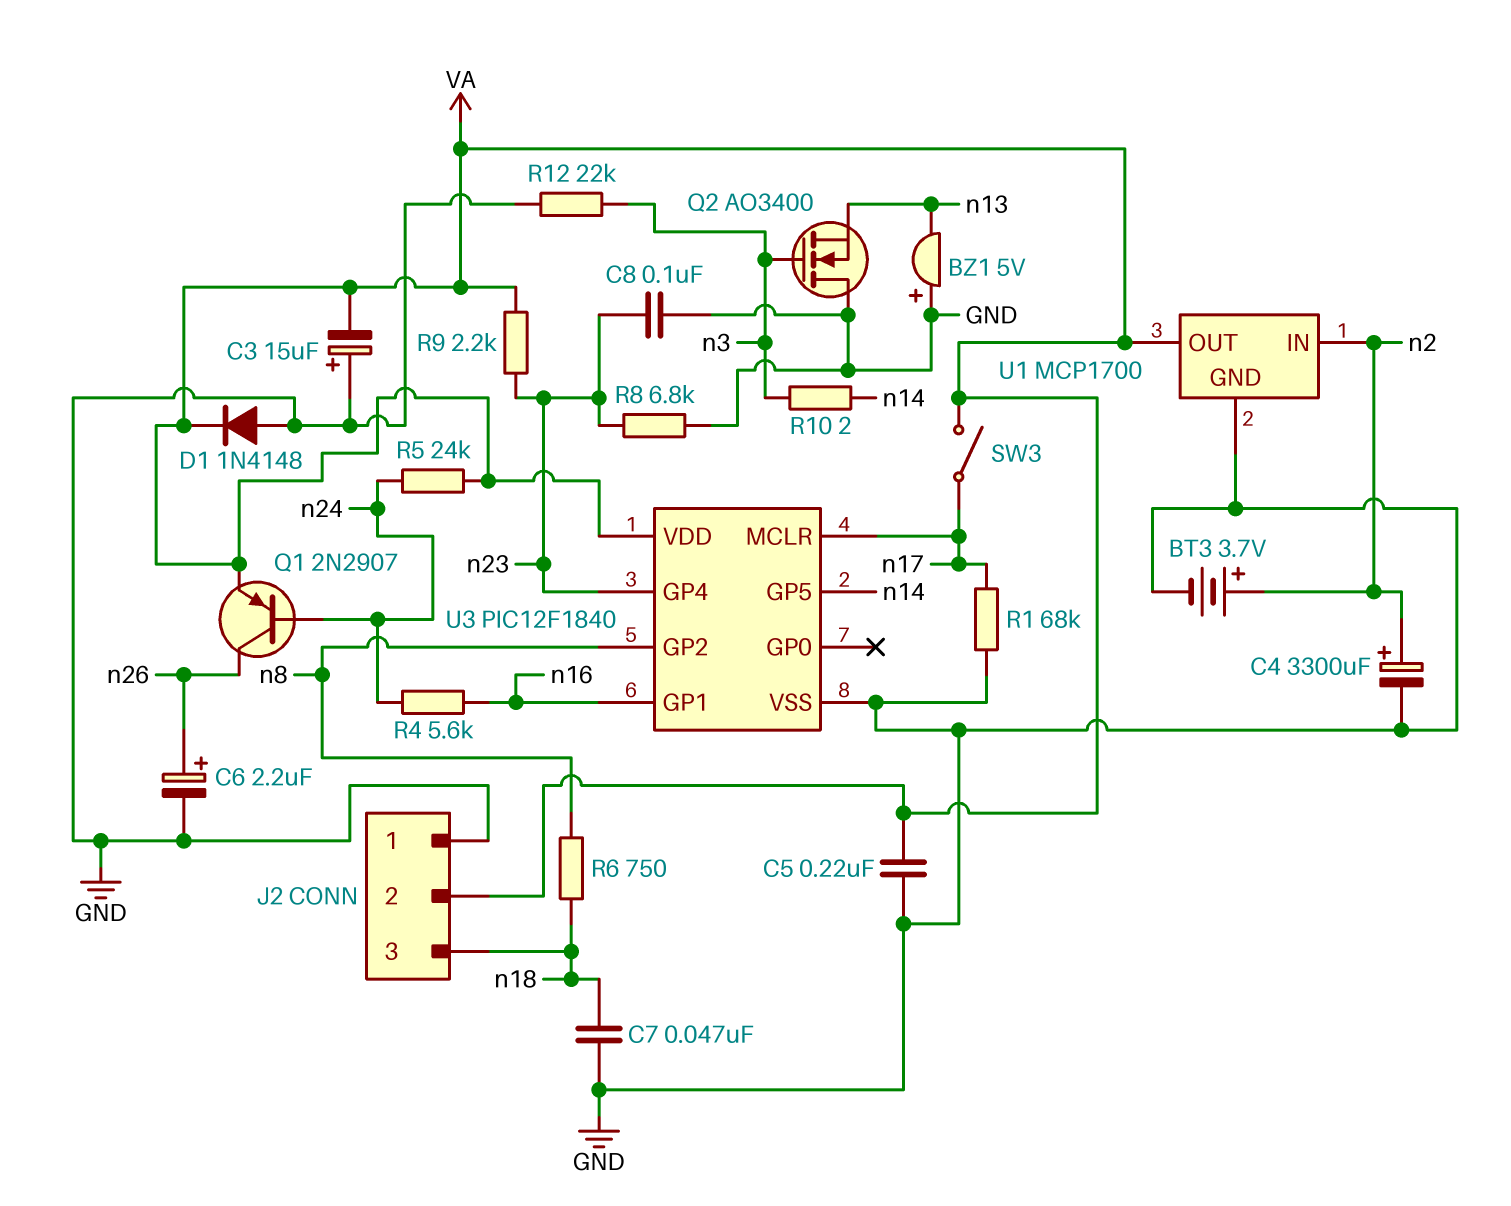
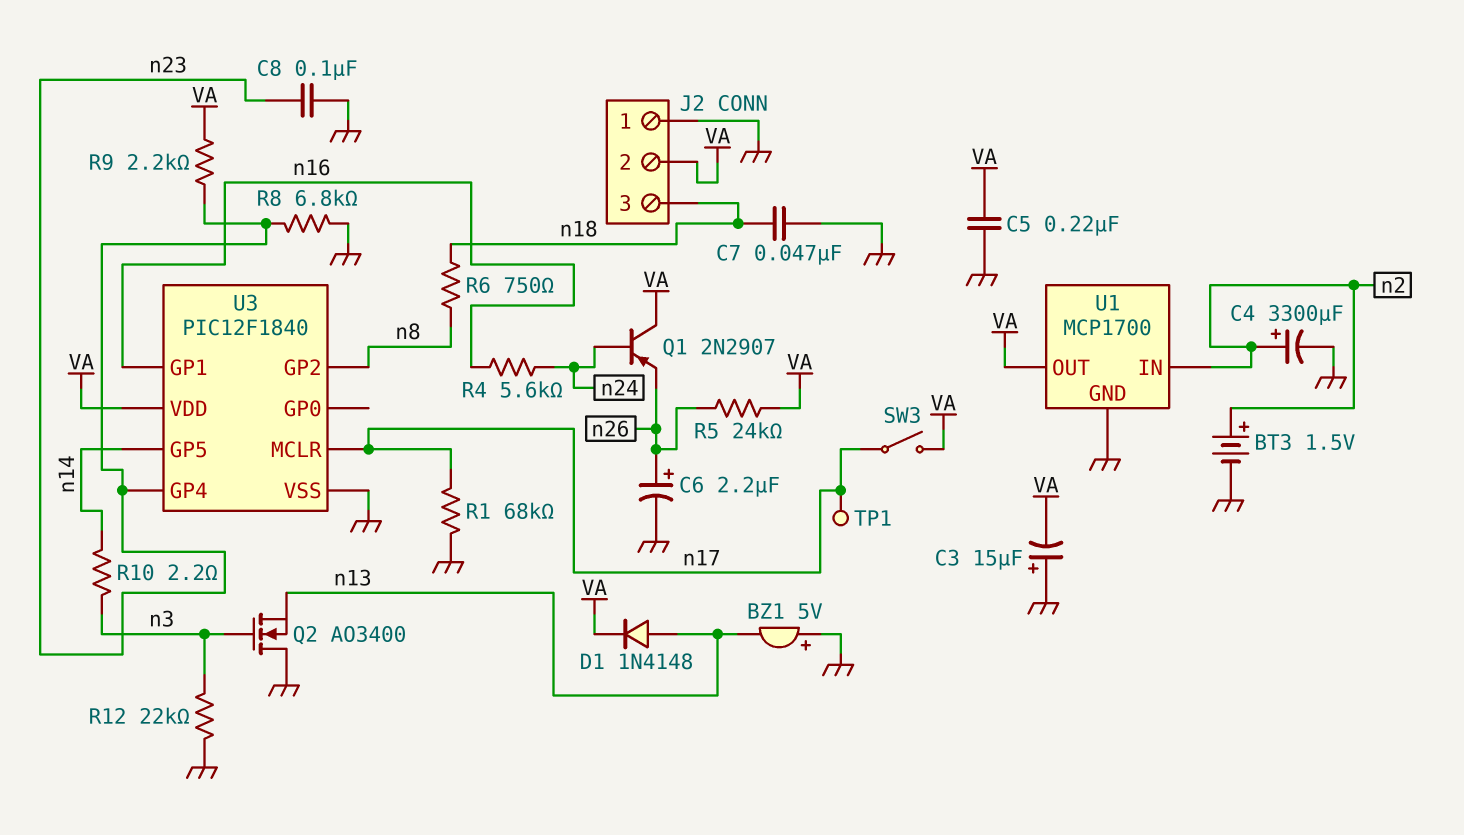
BT3: 3.7V (plus n2, minus GND) -> 1.5V (plus n2, minus GND)
D1: diode 1N4148 (A GND, K VA) -> diode 1N4148 (A n13, K VA)
Q1: PNP 2N2907 (B n24, C n26, E VA) -> PNP 2N2907 (B n24, C VA, E n26)
R5: 24k (VA, n24) -> 24k (VA, n26)
R10: 2 (n3, n14) -> 2.2 (n3, n14)
TP1: none -> test point (n17)

